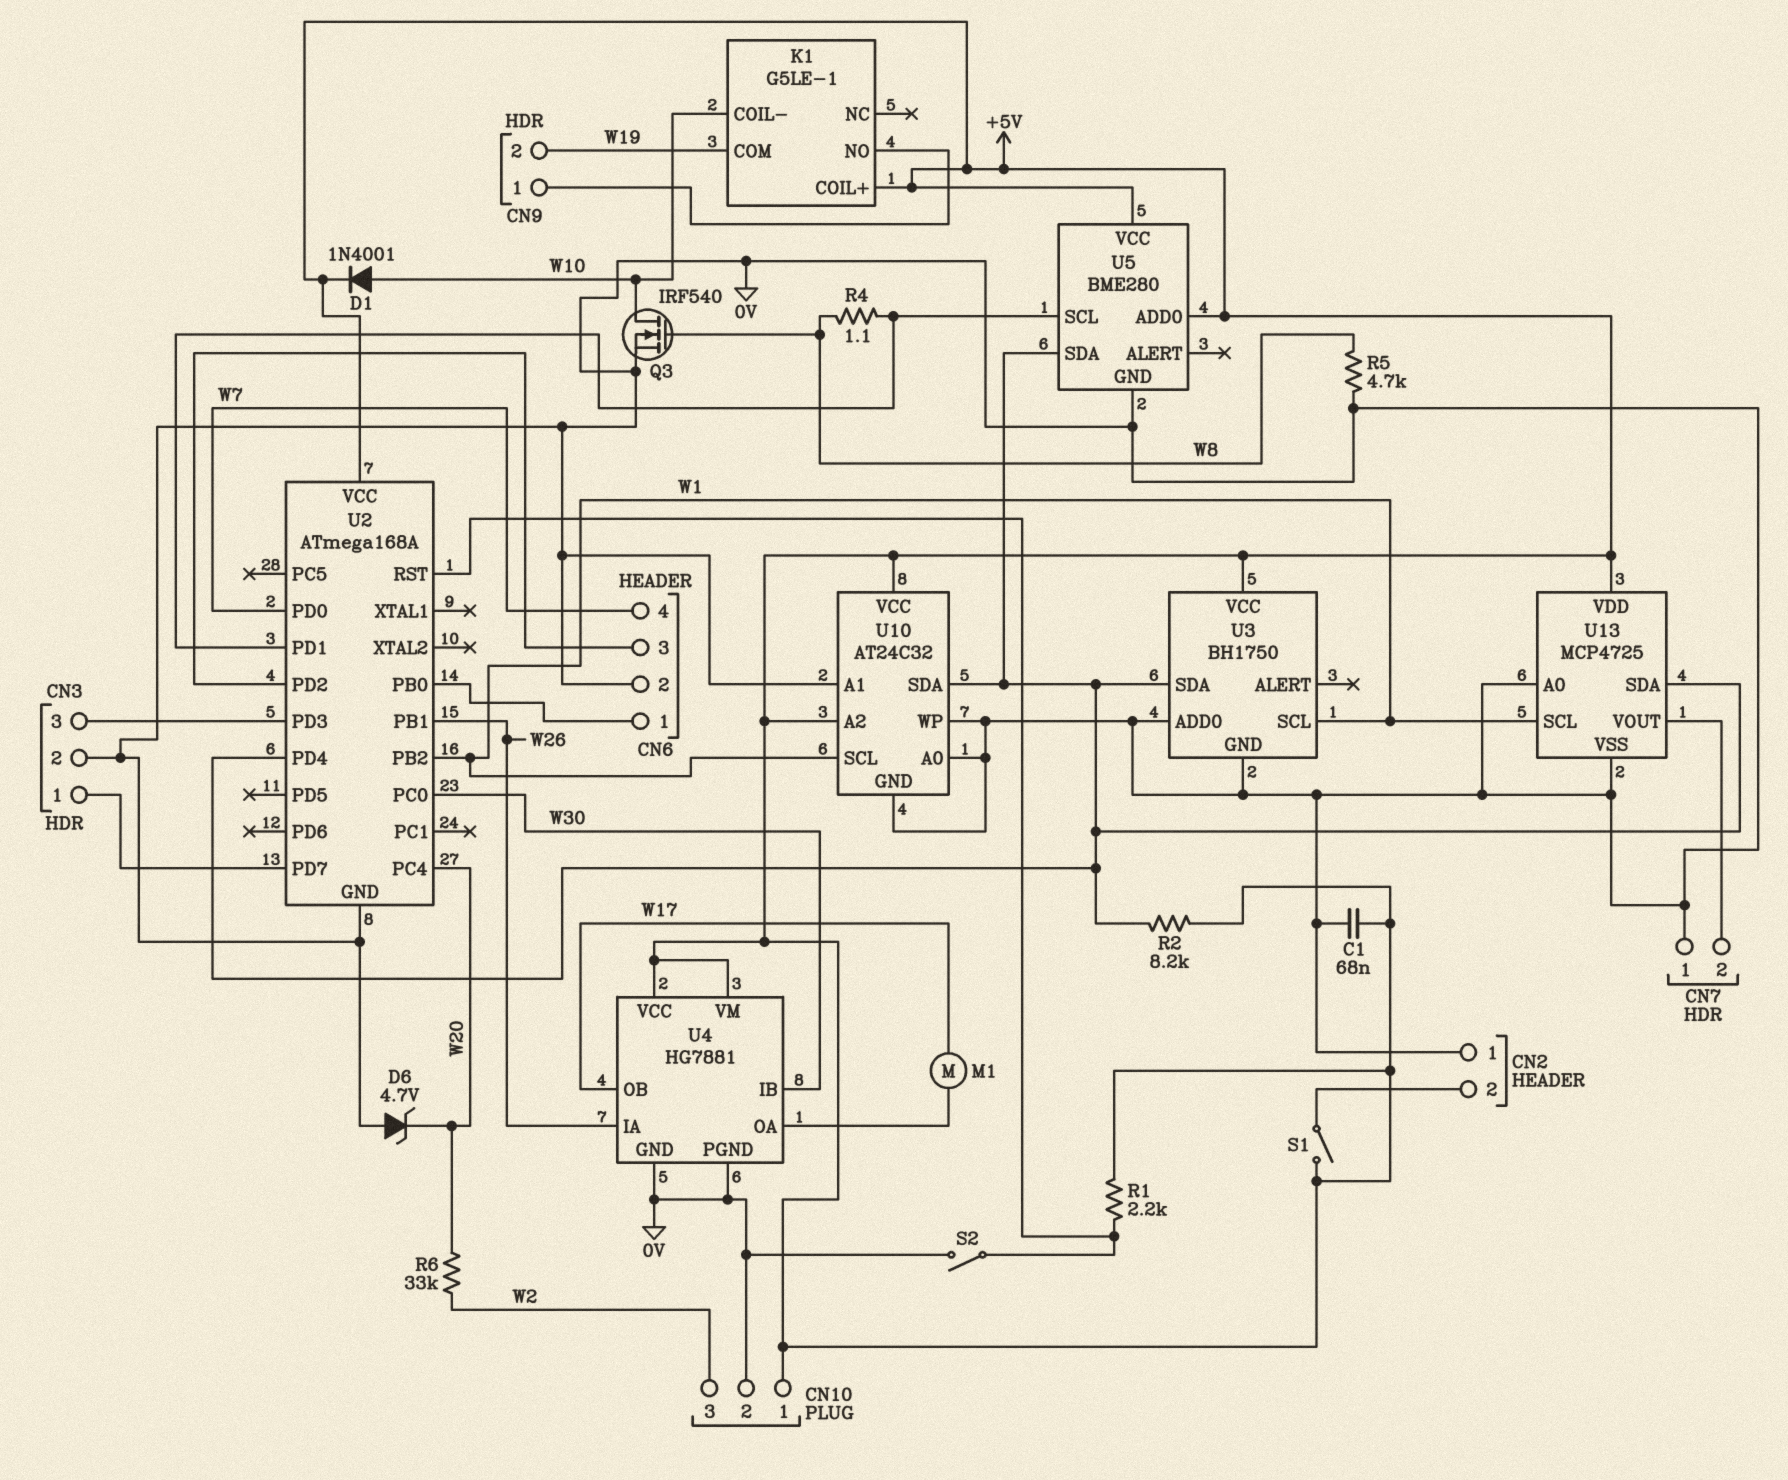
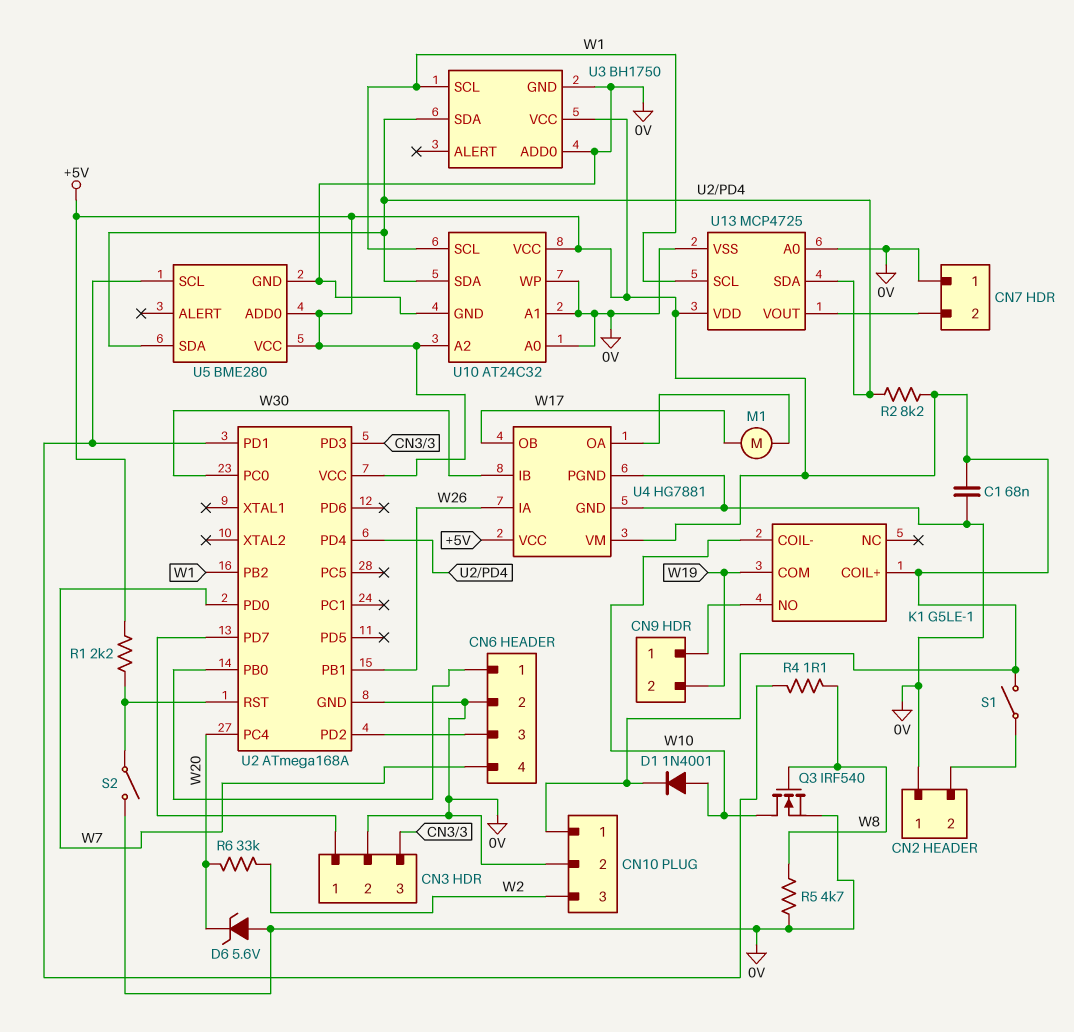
D6: zener 4.7V (A 0V, K W20) -> zener 5.6V (A 0V, K W20)

